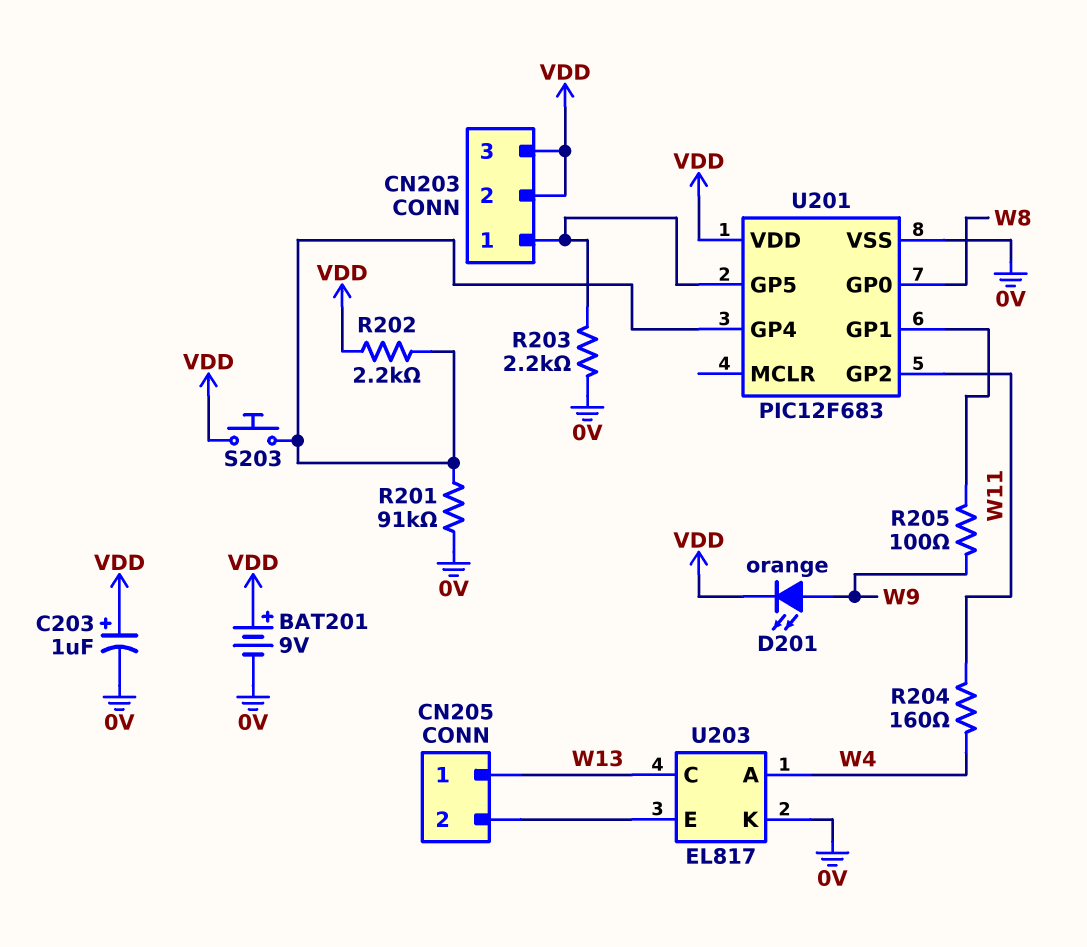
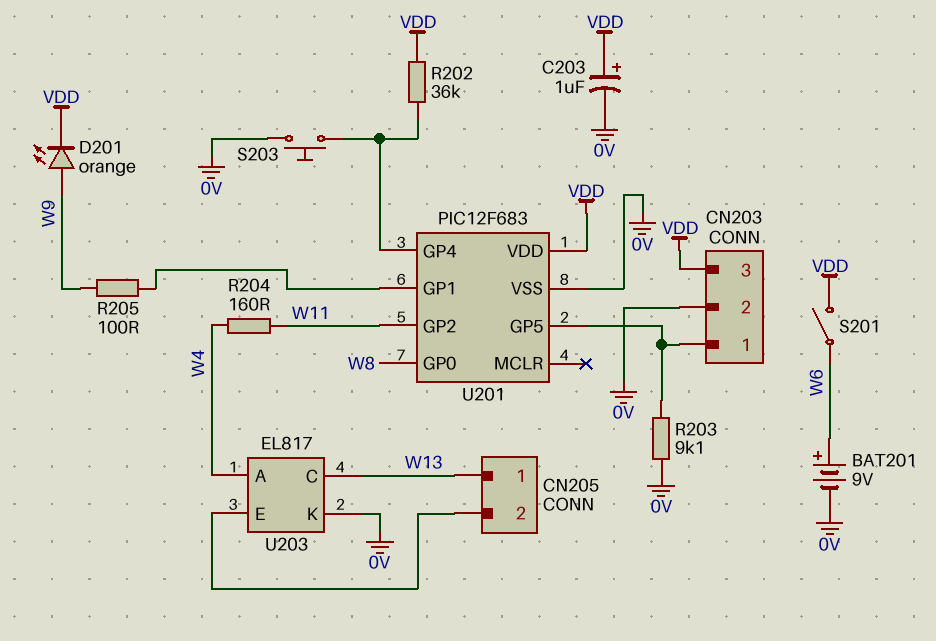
BAT201: 9V (plus VDD, minus 0V) -> 9V (plus W6, minus 0V)
CN203 pin 2: VDD -> 0V
R201: 91k (0V, U201/GP4) -> none
R202: 2.2k (U201/GP4, VDD) -> 36k (U201/GP4, VDD)
R203: 2.2k (0V, CN203/1) -> 9.1k (0V, CN203/1)
S201: none -> switch (VDD, W6)
S203: button (U201/GP4, VDD) -> button (0V, U201/GP4)

